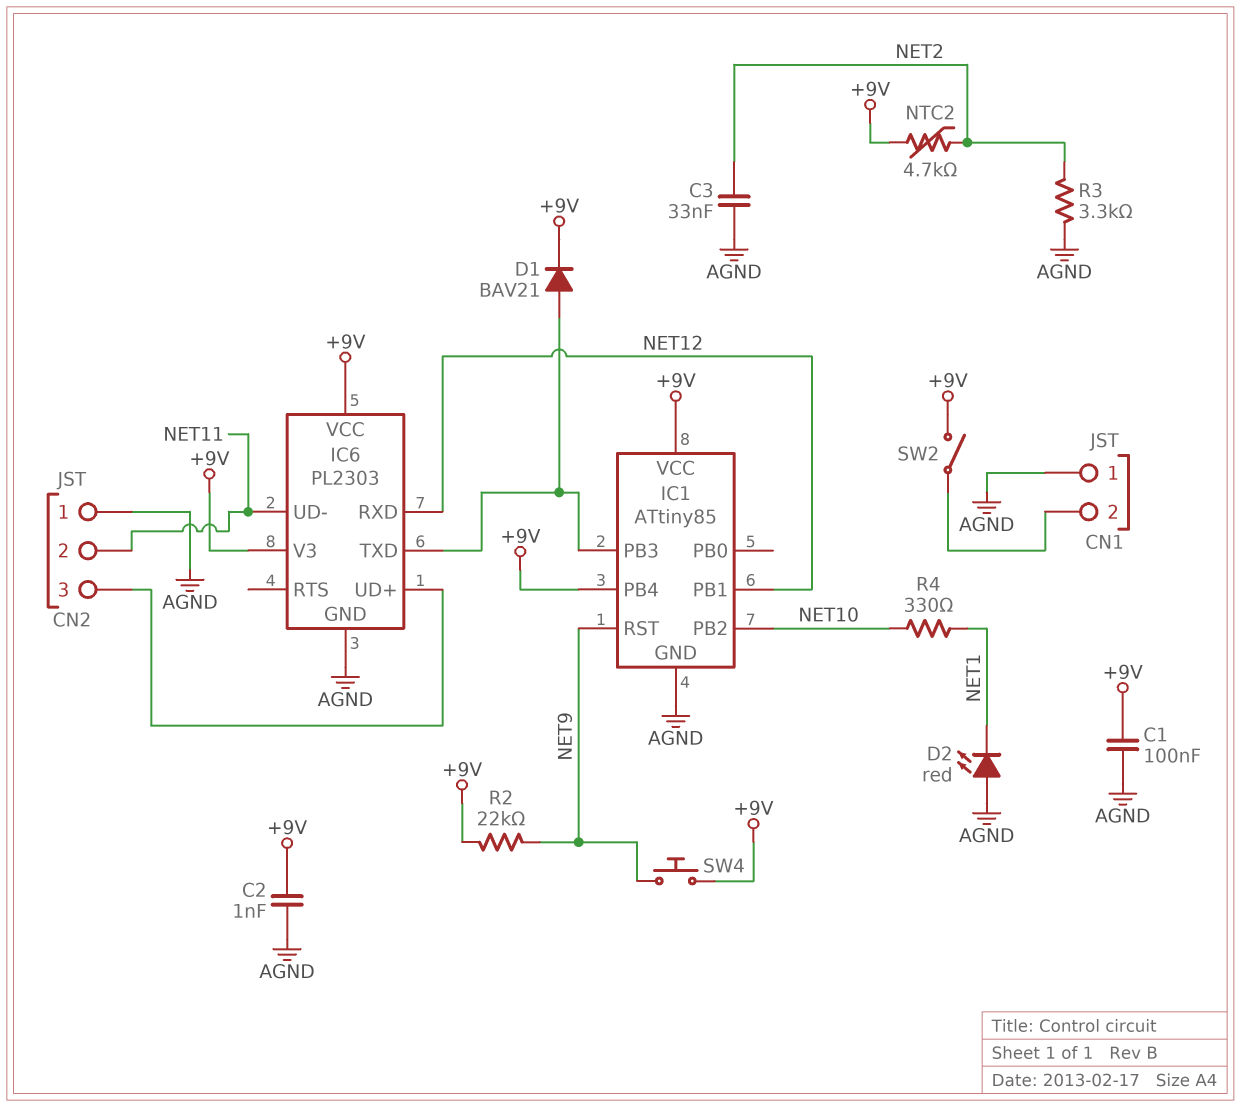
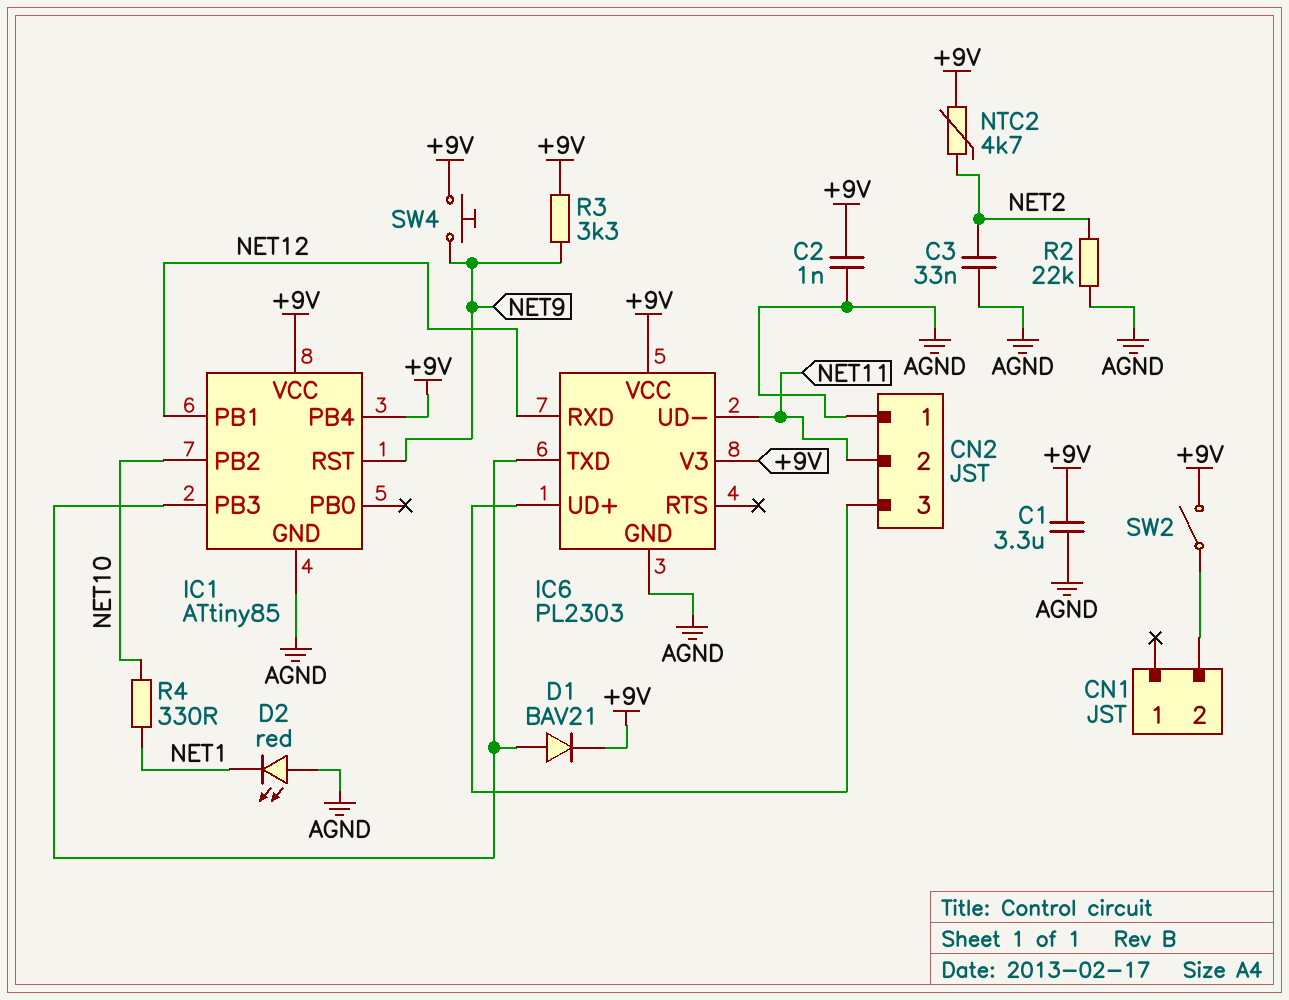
C1: 100nF (+9V, AGND) -> 3.3uF (+9V, AGND)
CN1 pin 1: AGND -> none
R2: 22k (+9V, NET9) -> 22k (AGND, NET2)
R3: 3.3k (AGND, NET2) -> 3.3k (+9V, NET9)

